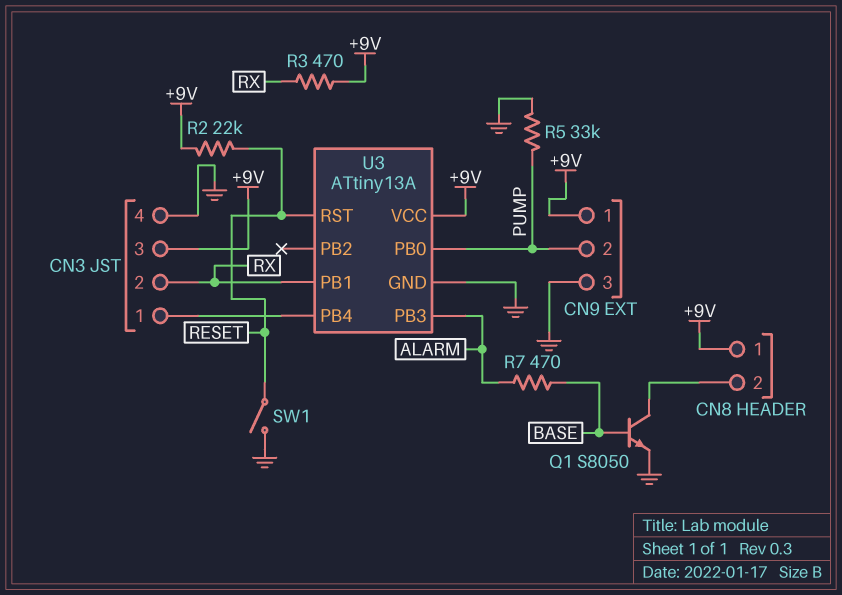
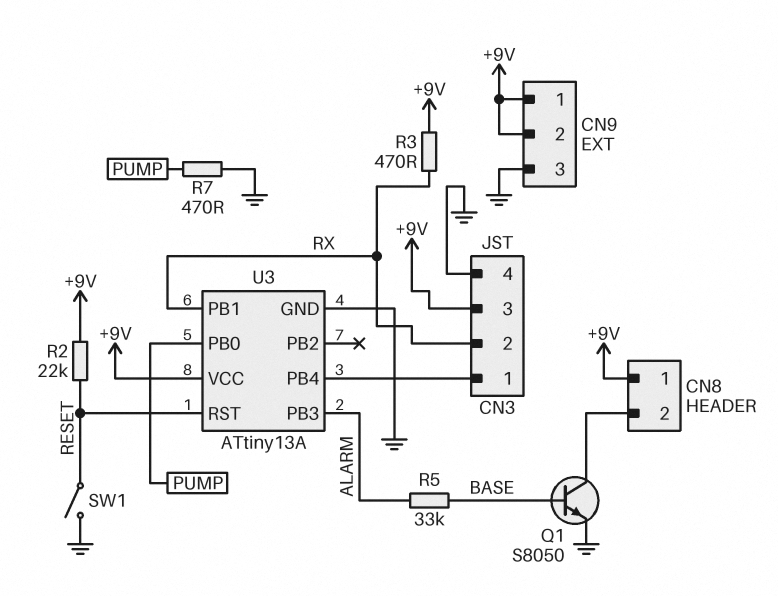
CN9 pin 2: PUMP -> +9V
R5: 33k (GND, PUMP) -> 33k (ALARM, BASE)
R7: 470 (ALARM, BASE) -> 470 (GND, PUMP)

